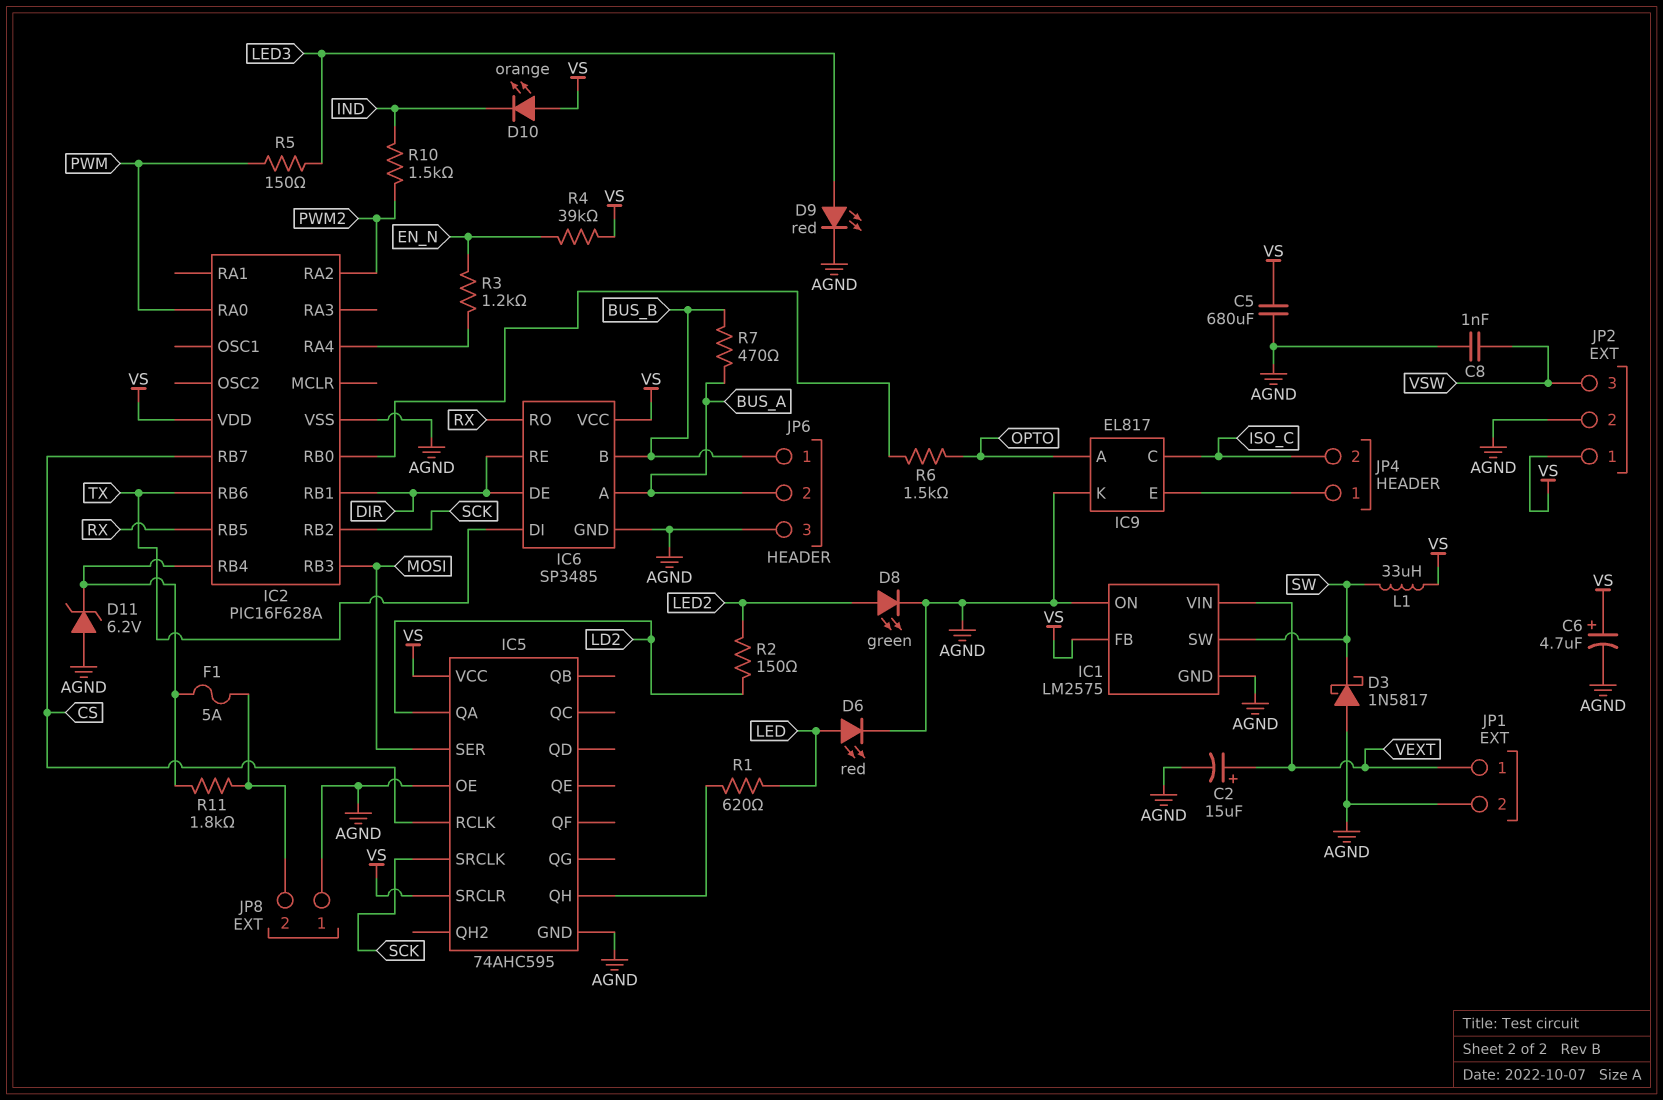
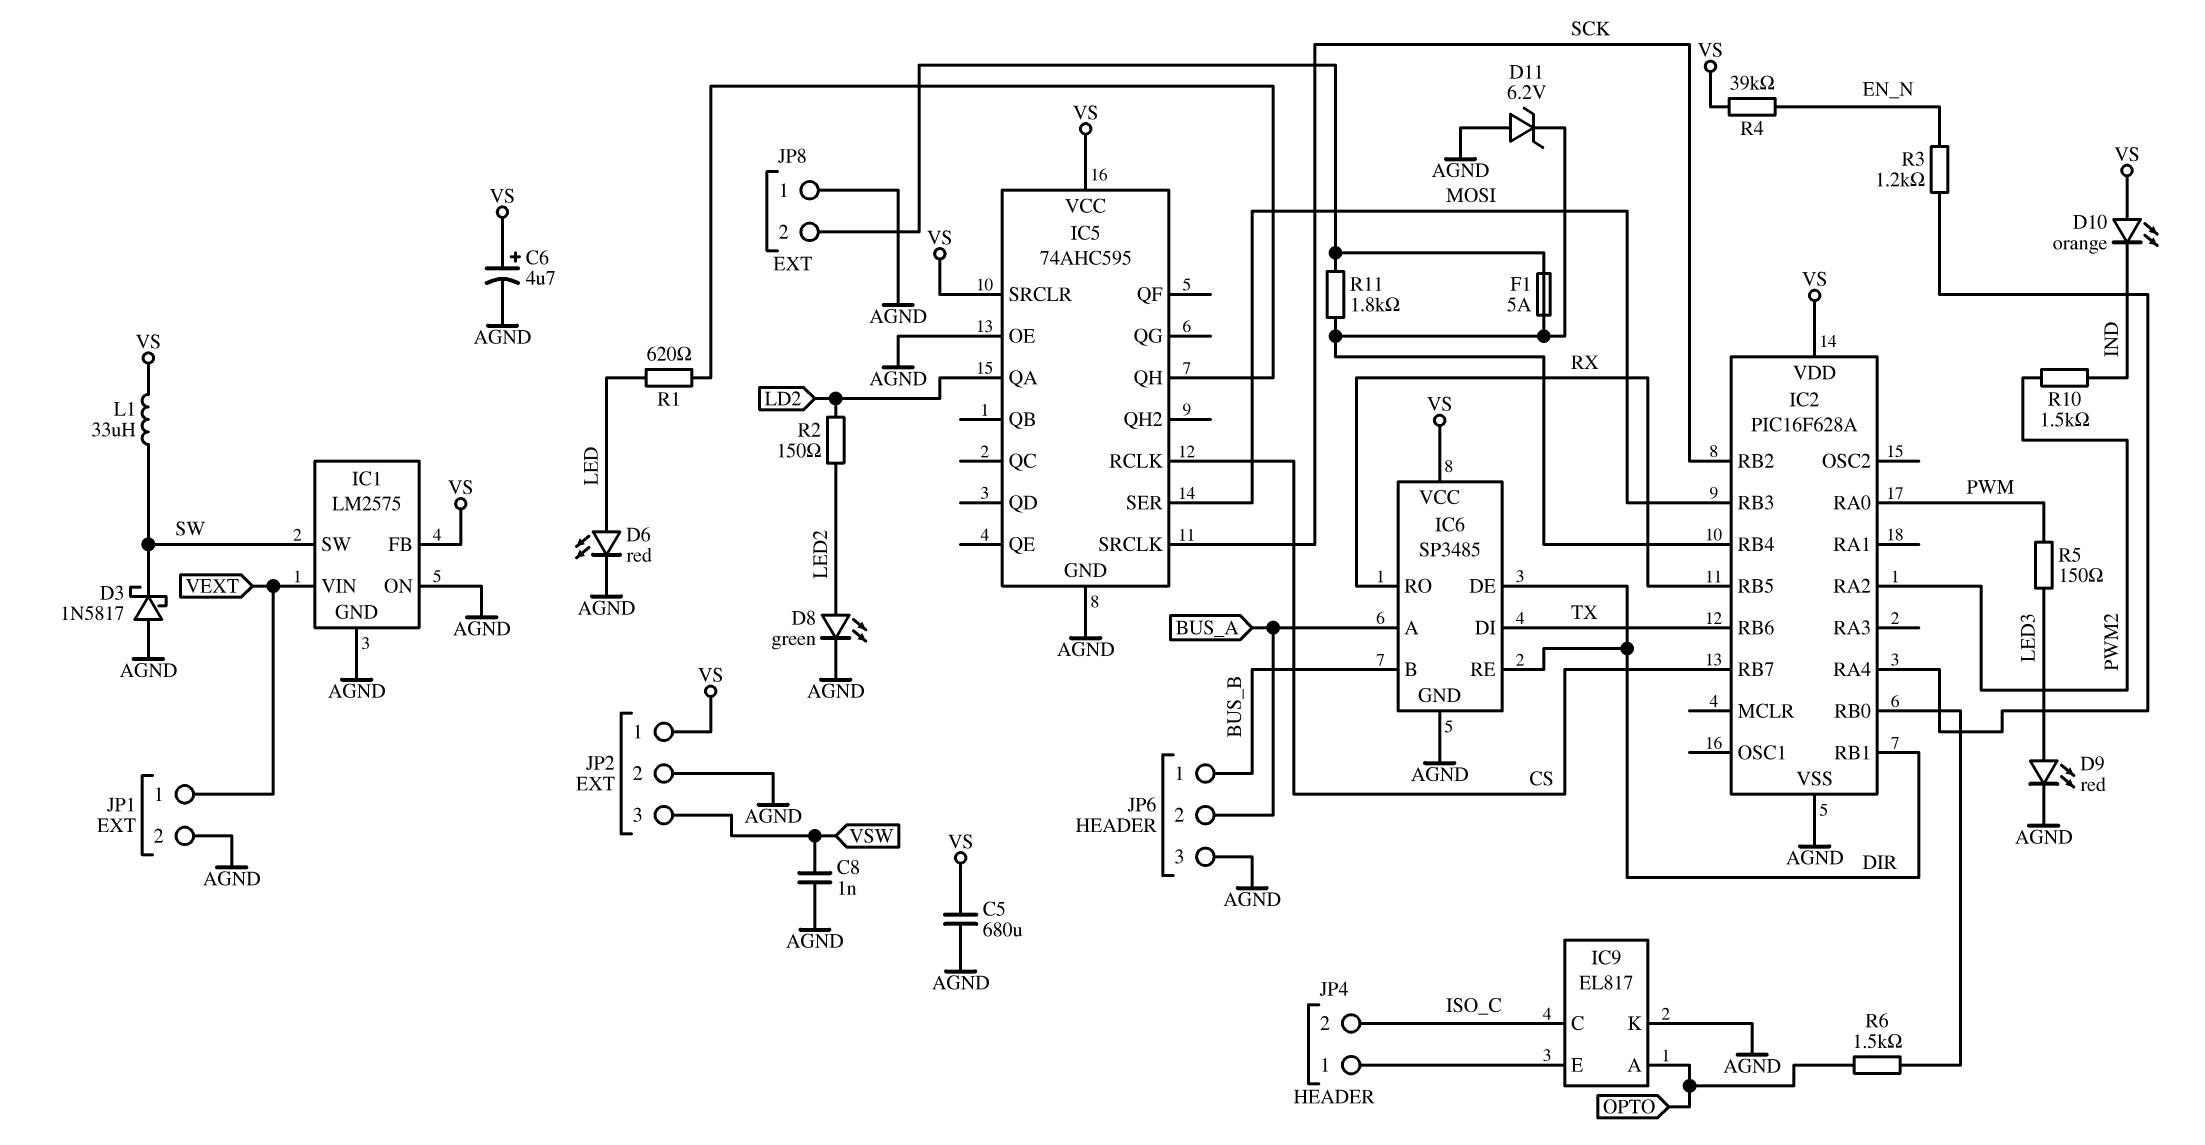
C2: 15uF (plus VEXT, minus AGND) -> none
R7: 470 (BUS_A, BUS_B) -> none

